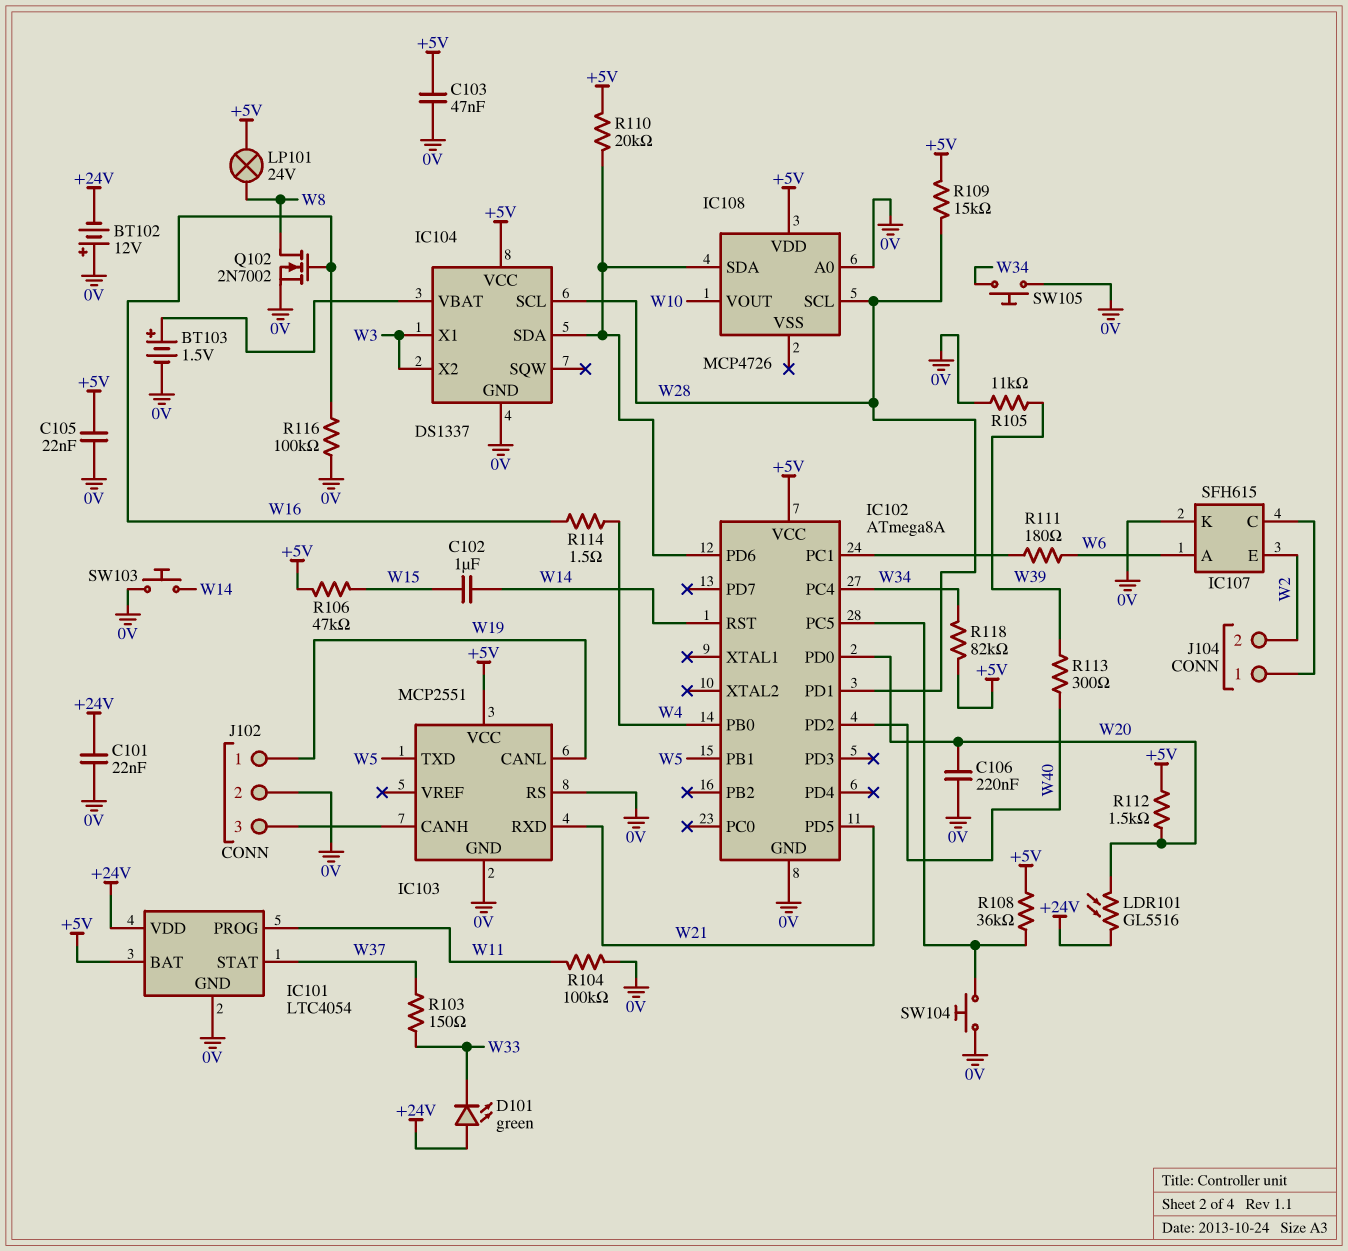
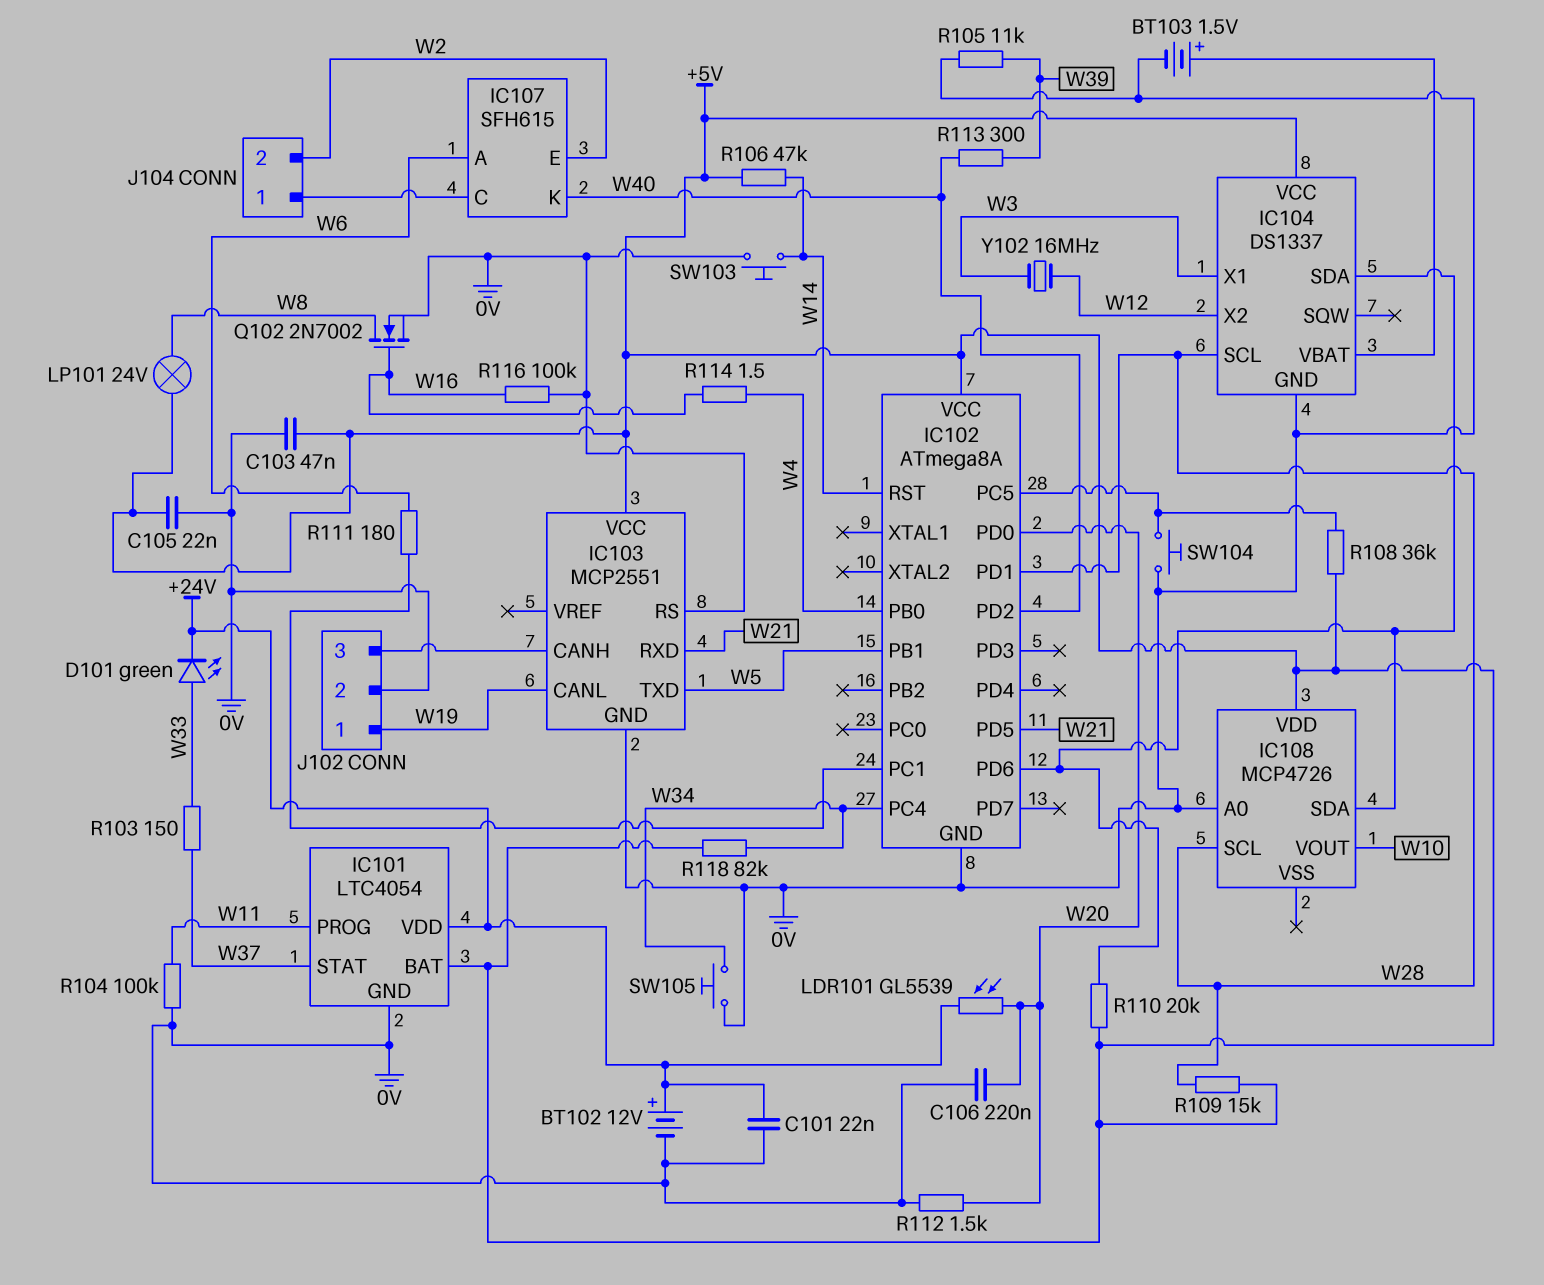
BT102: 12V (plus 0V, minus +24V) -> 12V (plus +24V, minus 0V)
C102: 1uF (W14, W15) -> none
D101: LED green (A +24V, K W33) -> LED green (A W33, K +24V)
IC104 pin X2: W3 -> W12
IC107 pin K: 0V -> W40
LDR101: GL5516 (+24V, W20) -> GL5539 (+24V, W20)
R106: 47k (+5V, W15) -> 47k (+5V, W14)
R112: 1.5k (+5V, W20) -> 1.5k (0V, W20)
Y102: none -> 16MHz (W3, W12)

